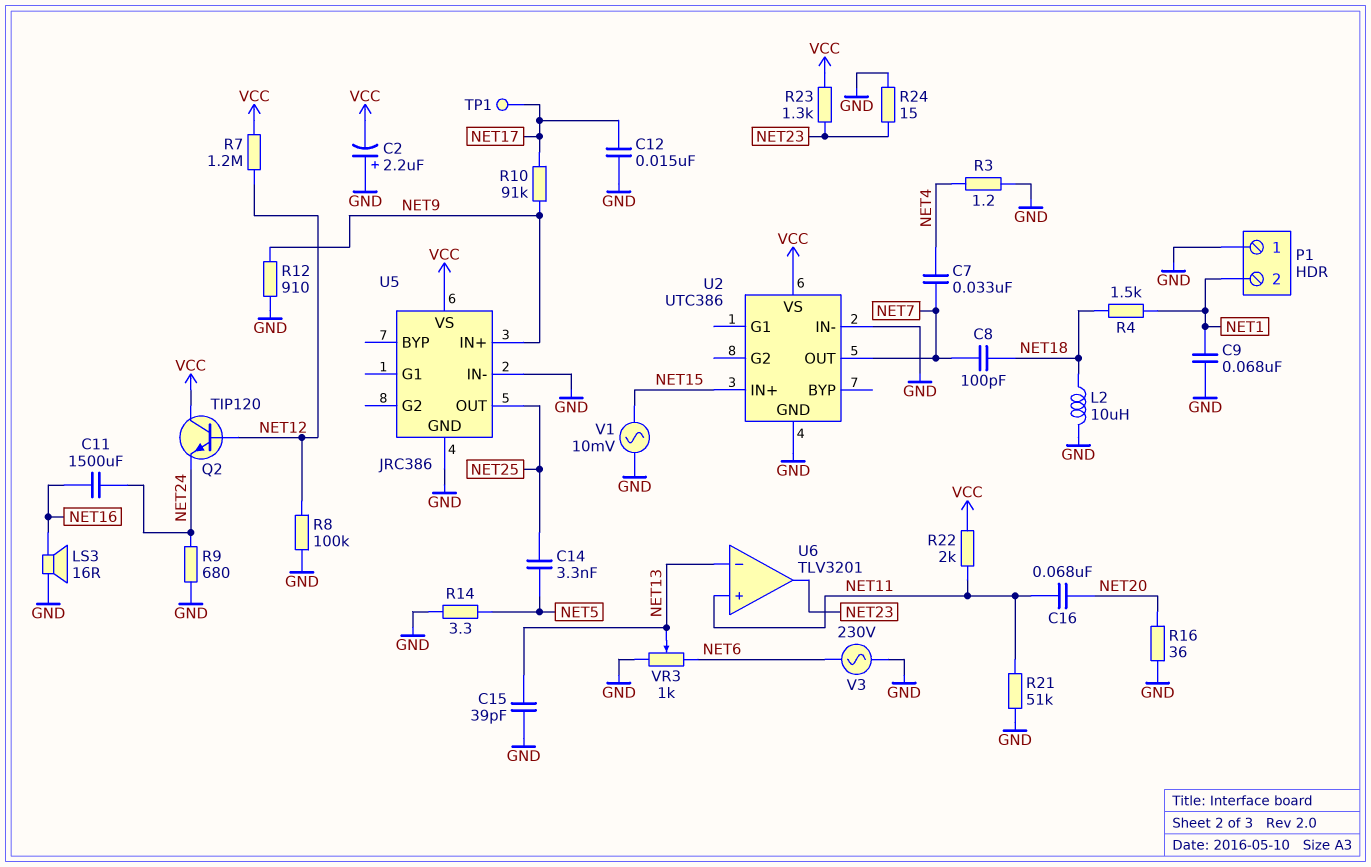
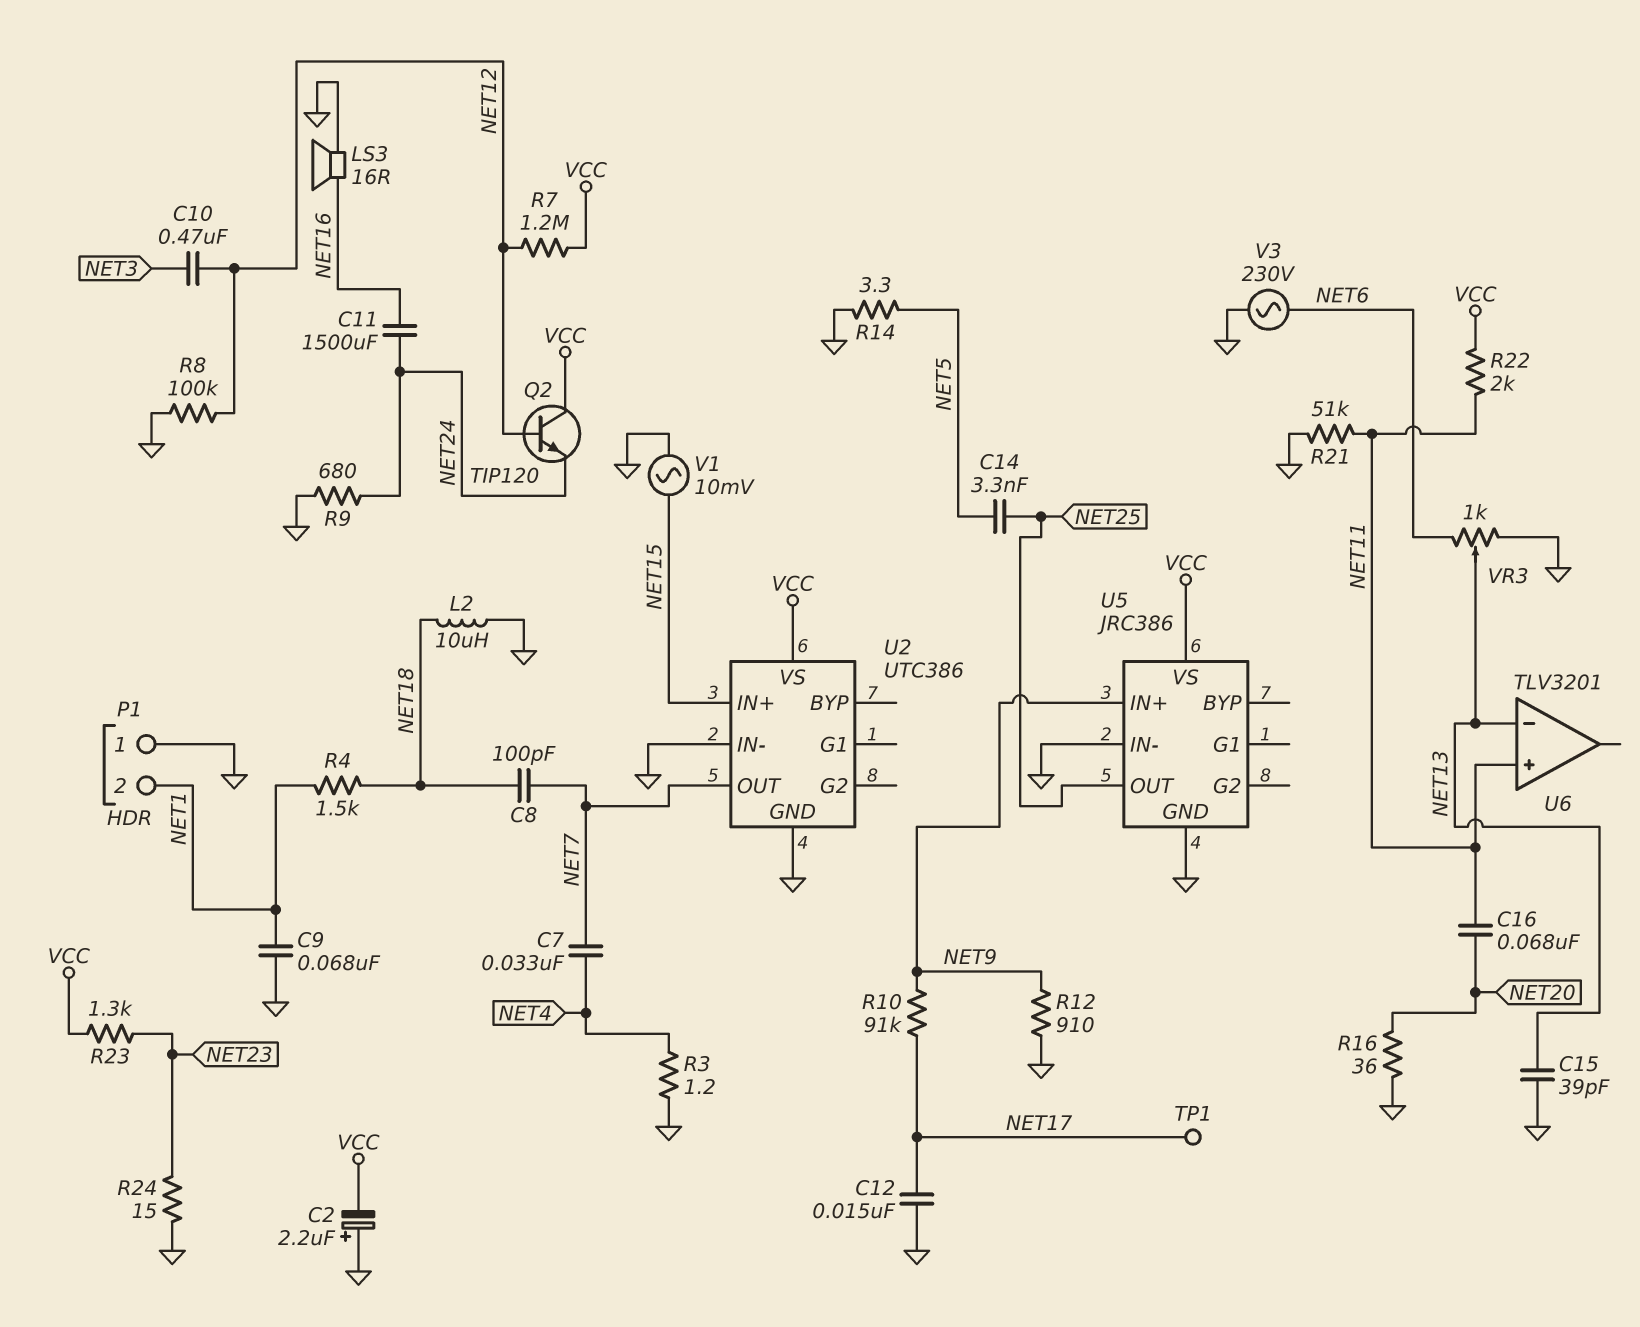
C10: none -> 470nF (NET3, NET12)
U6 pin out: NET23 -> none

